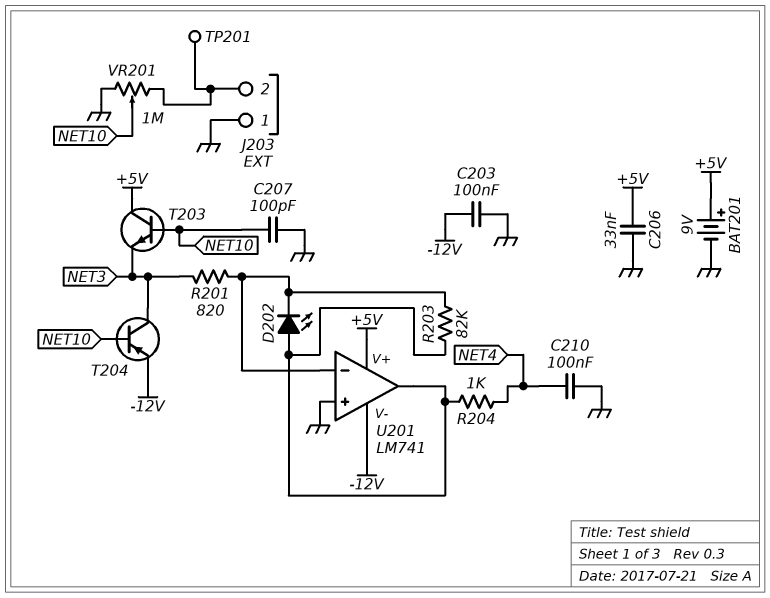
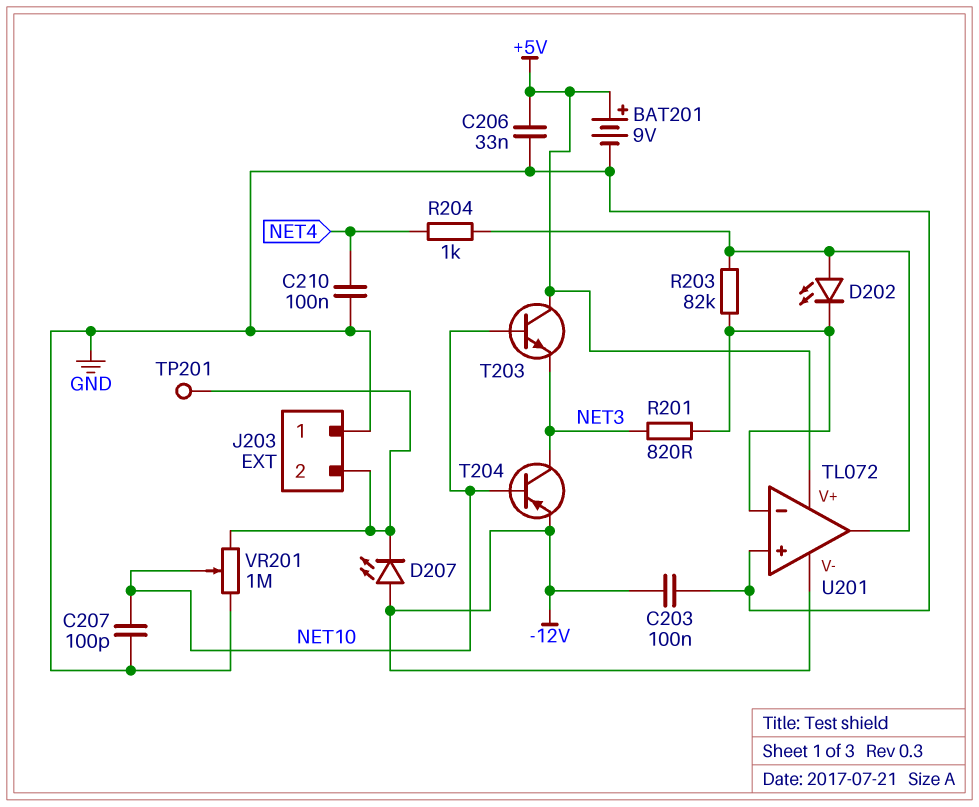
D207: none -> LED (A -12V, K J203/2)
U201: LM741 -> TL072

